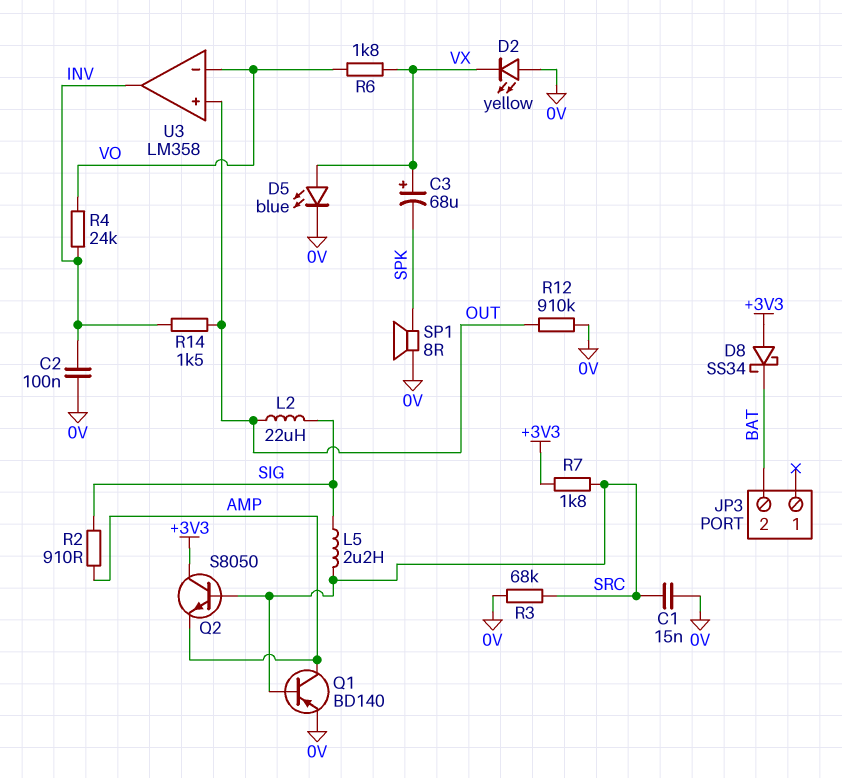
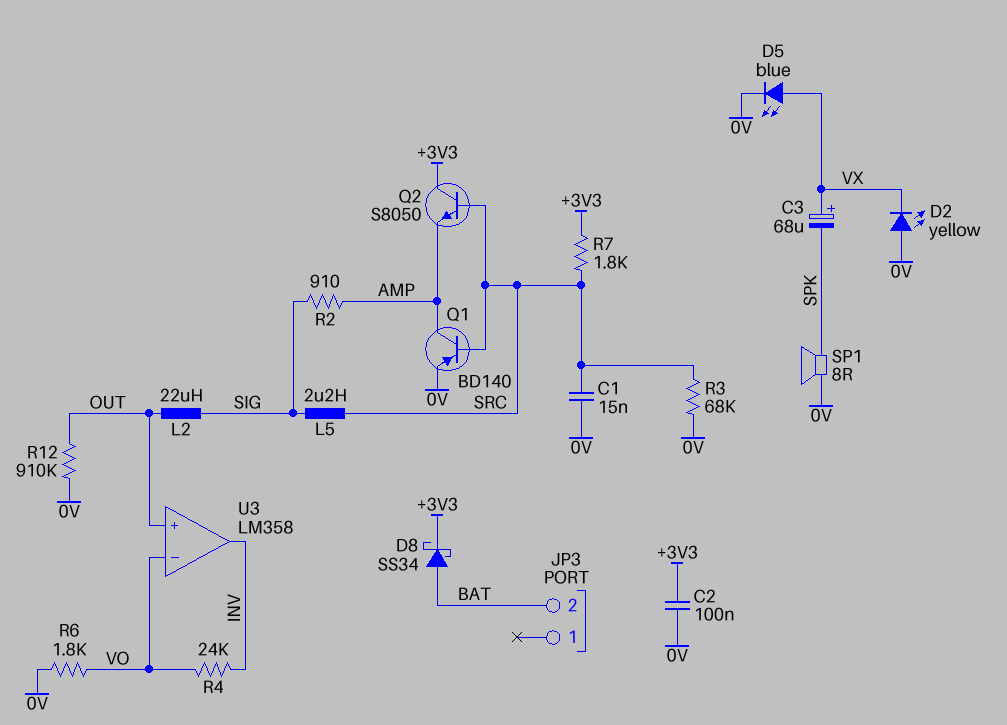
C2: 100nF (0V, INV) -> 100nF (+3V3, 0V)
D8: schottky SS34 (A +3V3, K BAT) -> schottky SS34 (A BAT, K +3V3)
R6: 1.8k (VO, VX) -> 1.8k (0V, VO)
R14: 1.5k (INV, OUT) -> none

